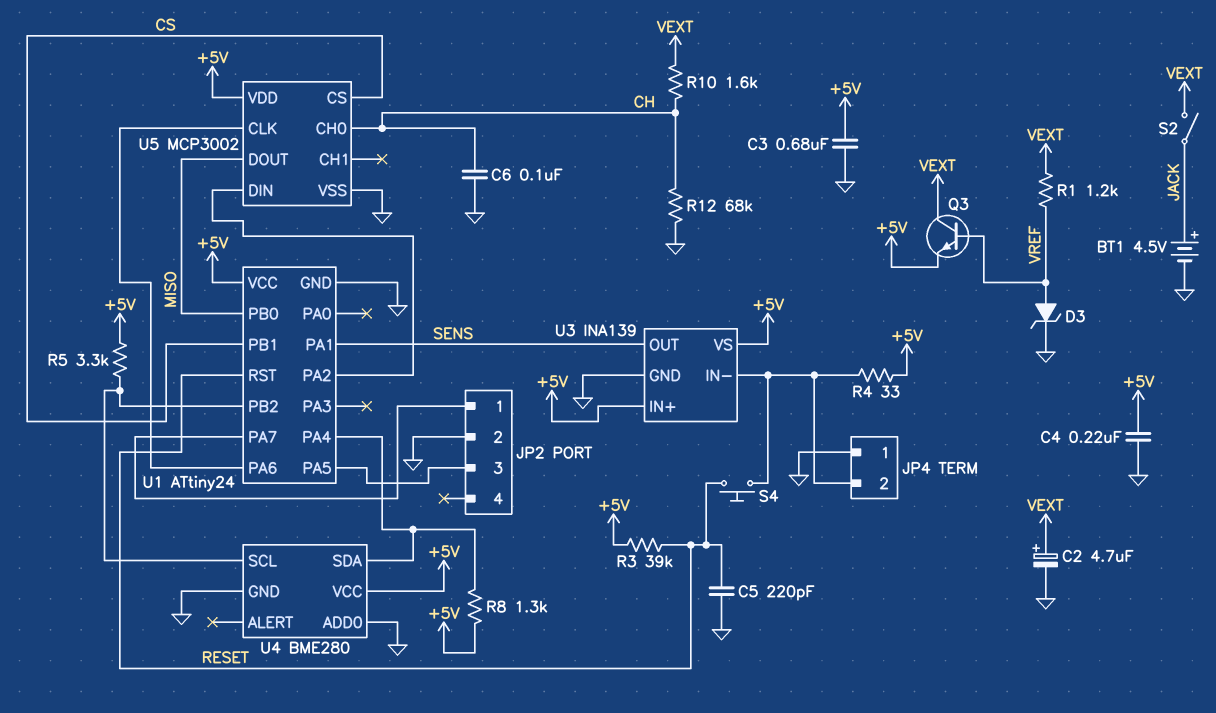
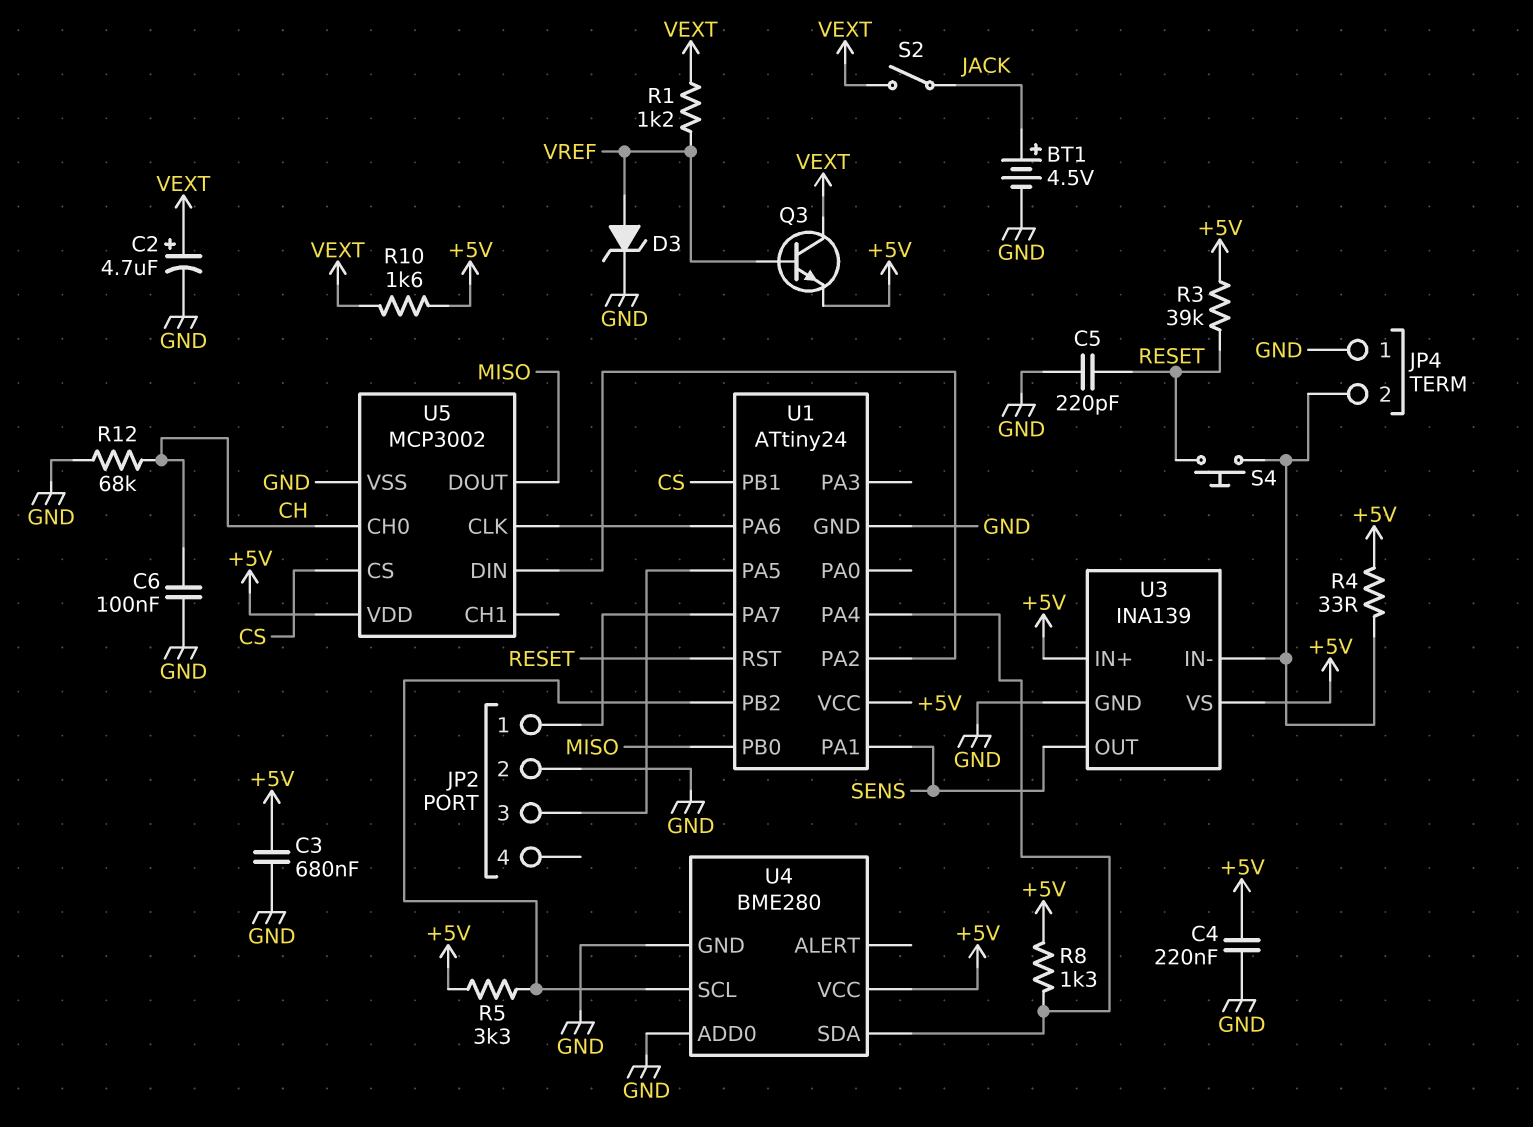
R10: 1.6k (CH, VEXT) -> 1.6k (+5V, VEXT)

